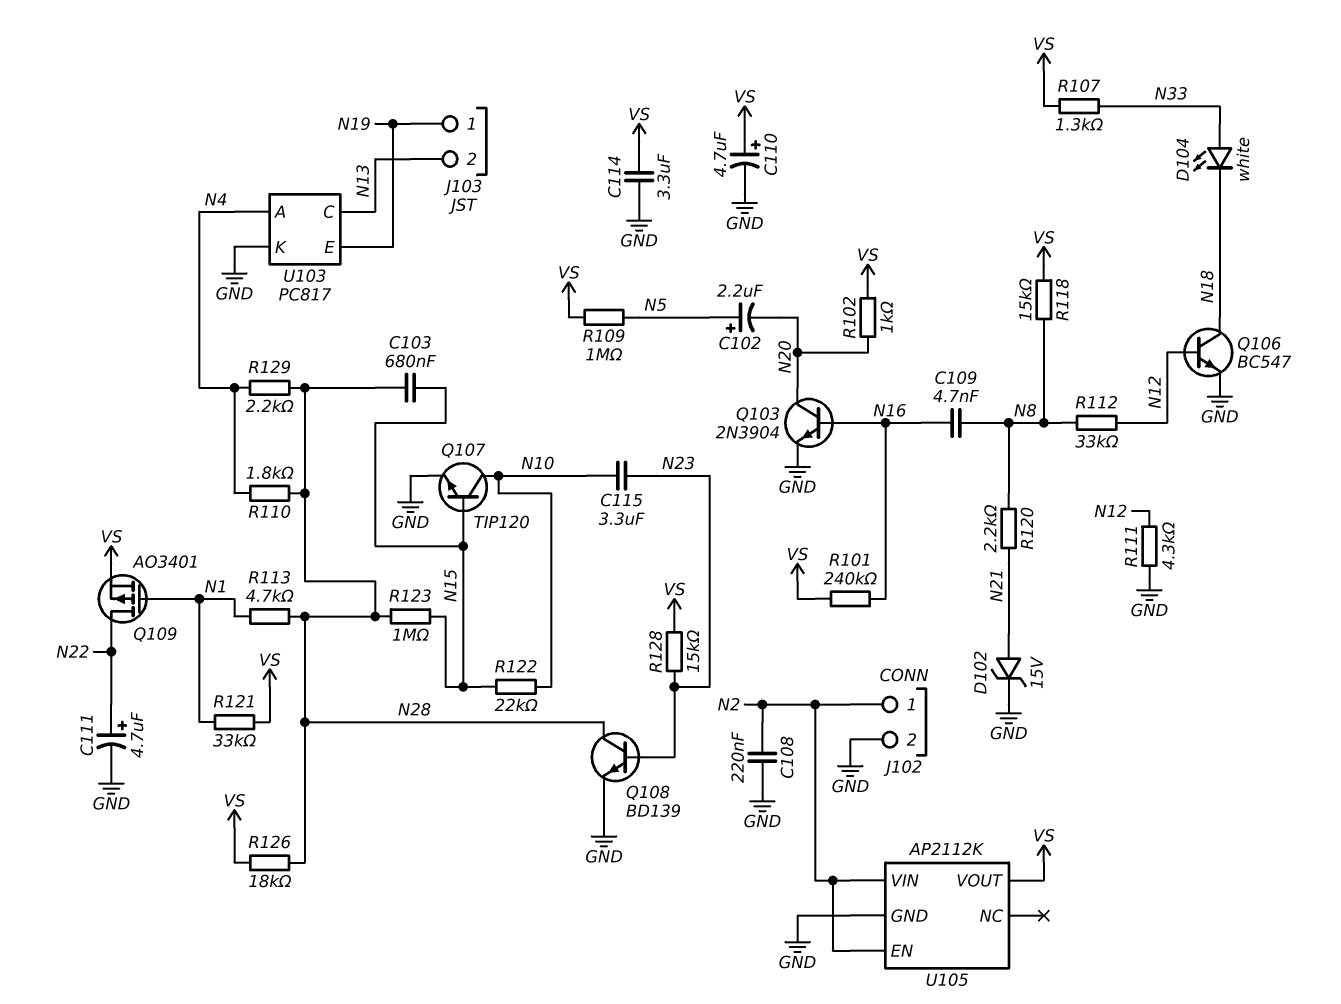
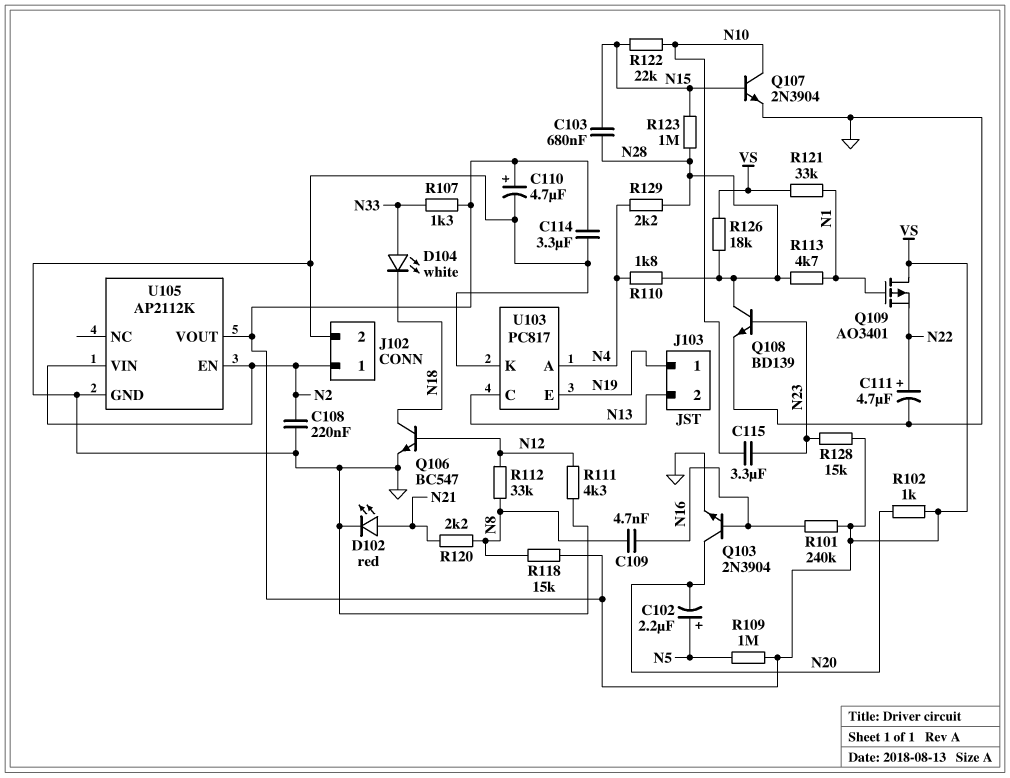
D102: zener 15V (A N21, K GND) -> LED red (A N21, K GND)
Q107: NPN TIP120 (B N15, C N10, E GND) -> NPN 2N3904 (B N15, C N10, E GND)
Q109: PMOS AO3401 (G N1, D N22, S VS) -> PMOS AO3401 (G N1, D VS, S N22)

